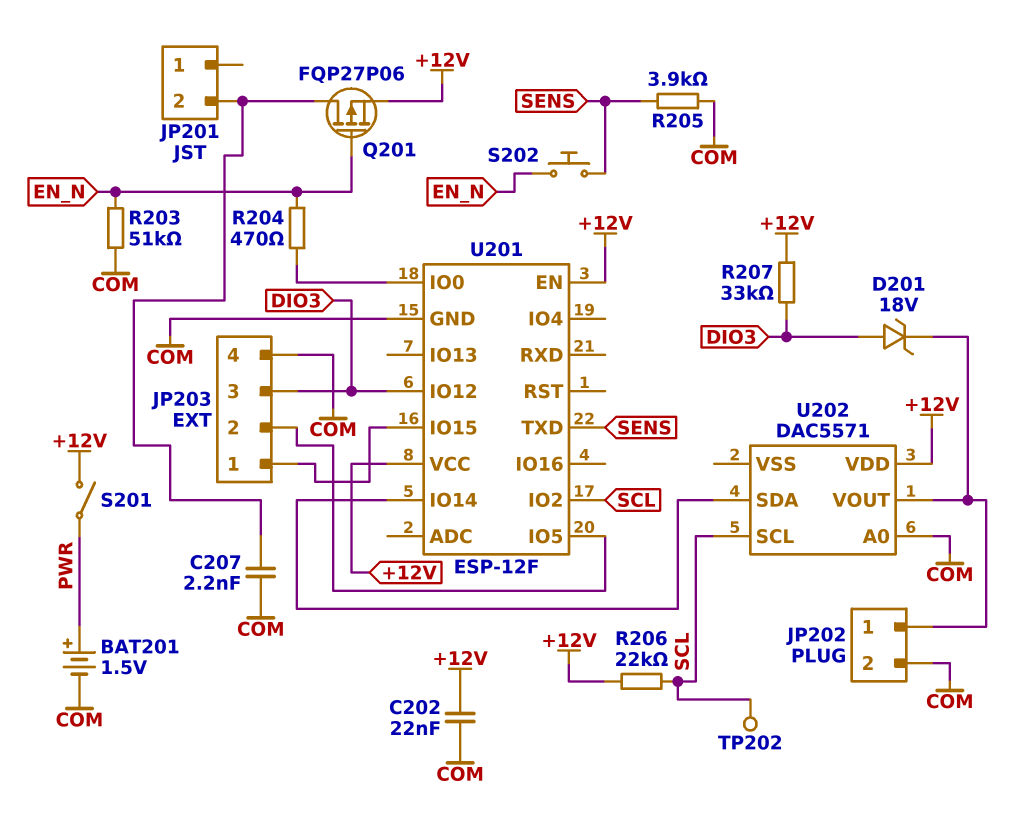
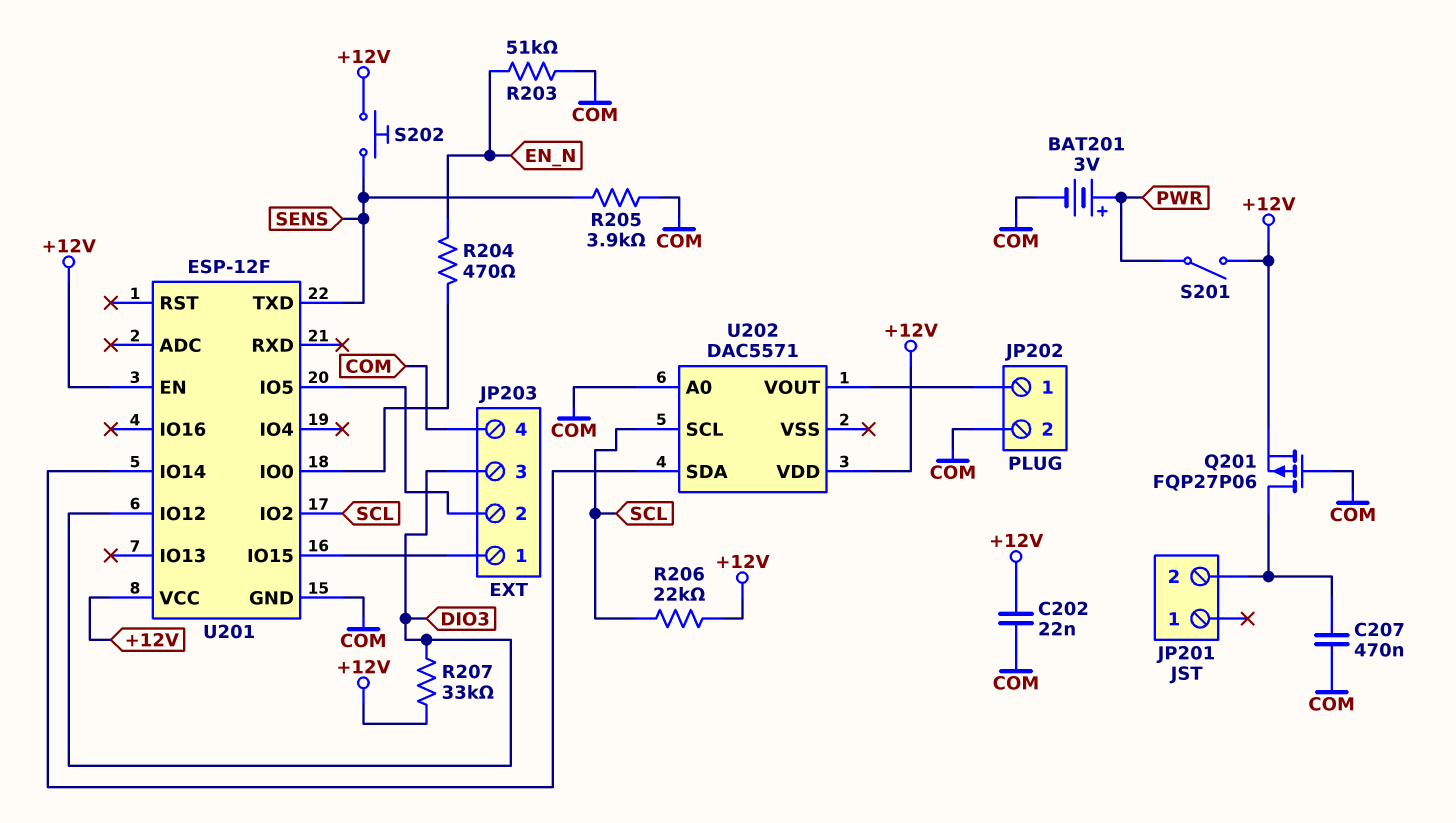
BAT201: 1.5V (plus PWR, minus COM) -> 3V (plus PWR, minus COM)
C207: 2.2nF (COM, JP201/2) -> 470nF (COM, JP201/2)
D201: zener 18V (A DIO3, K JP202/1) -> none
Q201: PMOS FQP27P06 (G EN_N, D JP201/2, S +12V) -> PMOS FQP27P06 (G COM, D JP201/2, S +12V)
S202: button (EN_N, SENS) -> button (+12V, SENS)
TP202: test point (SCL) -> none

